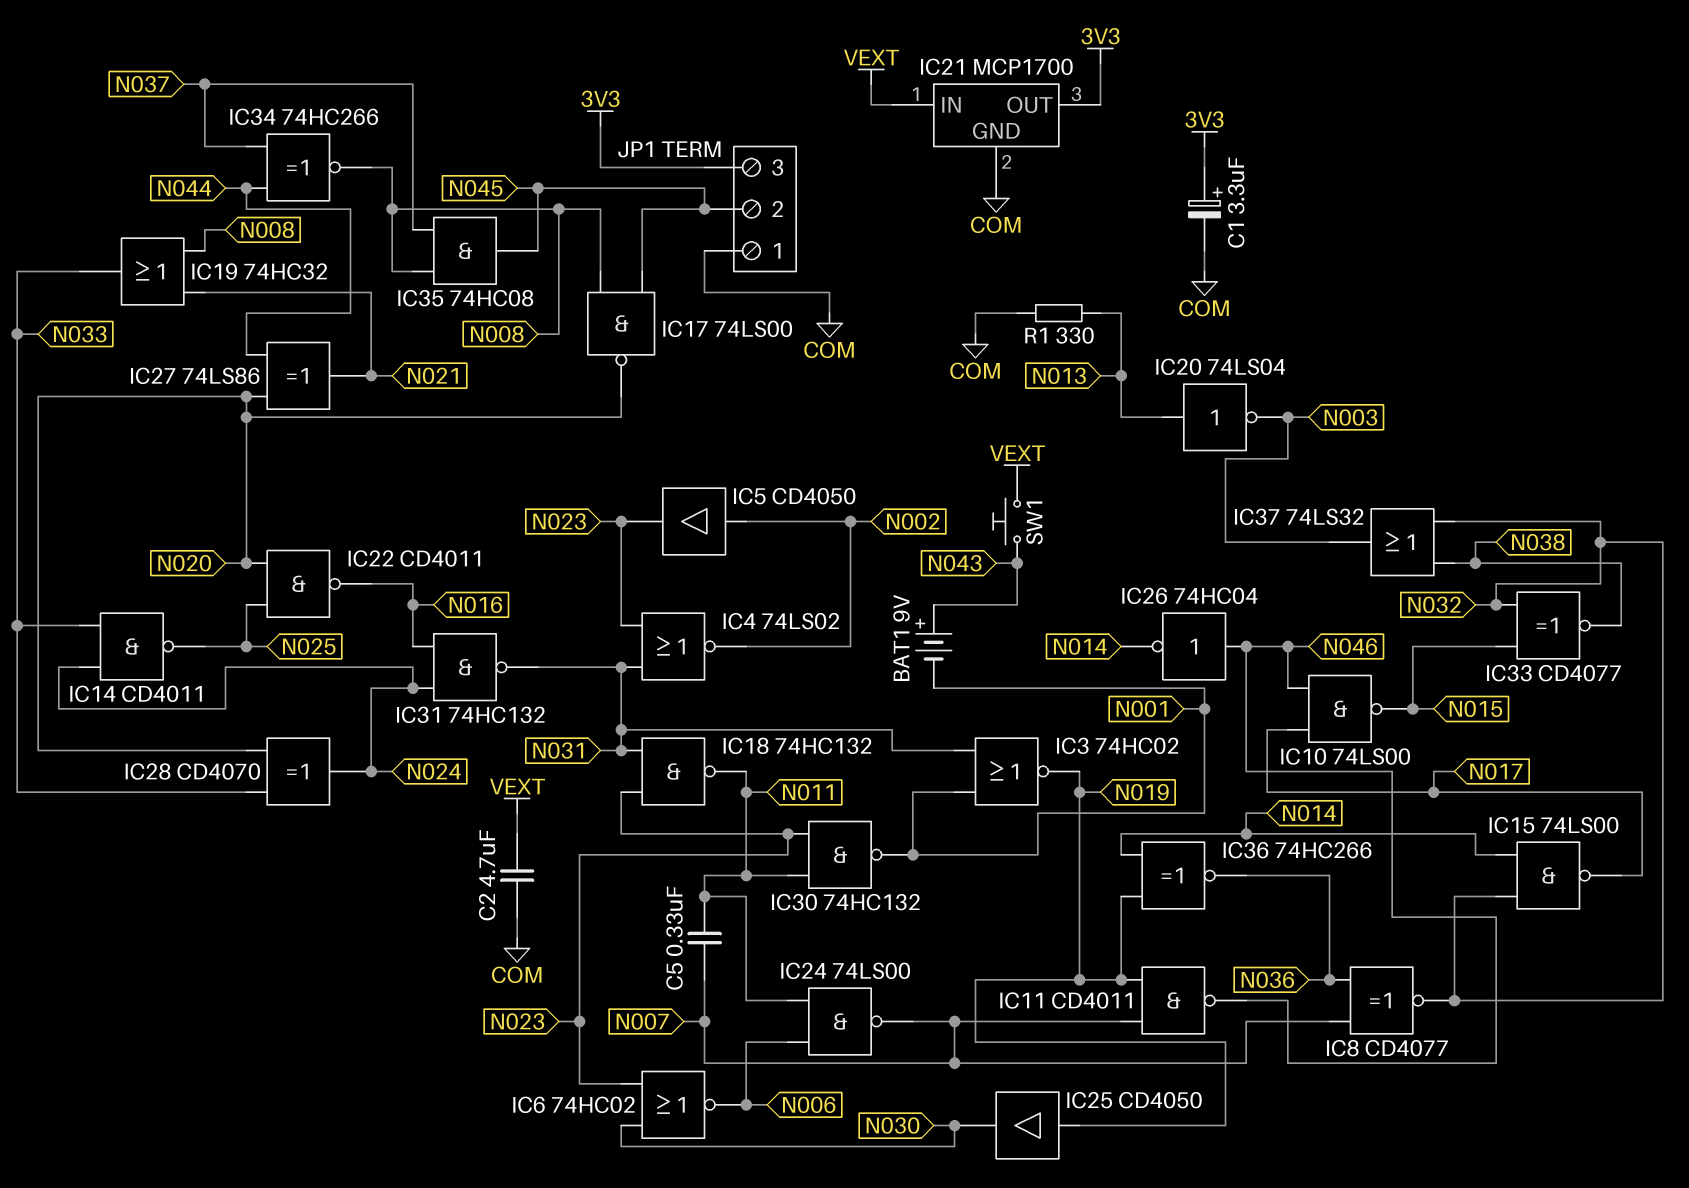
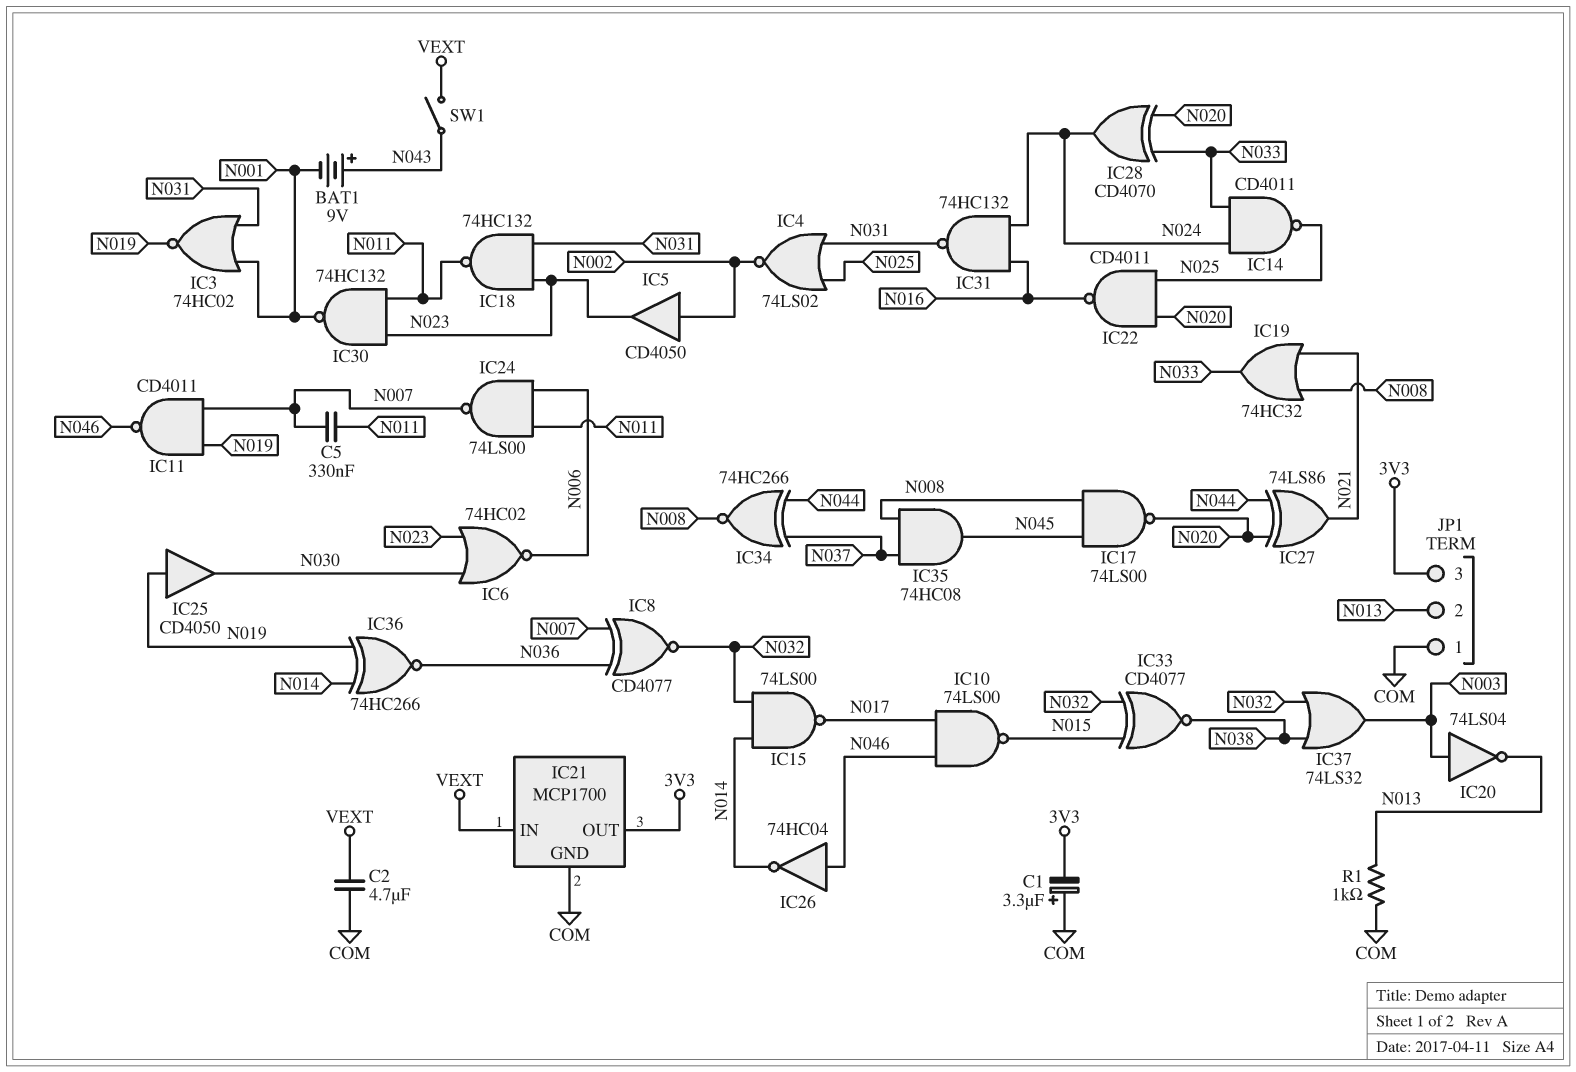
C1: 3.3uF (plus 3V3, minus COM) -> 3.3uF (plus COM, minus 3V3)
IC4: NOR 74LS02 (in N023, in N031, out N002) -> NOR 74LS02 (in N025, in N031, out N002)
IC20: NOT 74LS04 (in N013, out N003) -> NOT 74LS04 (in N003, out N013)
JP1 pin 2: N045 -> N013
R1: 330 (COM, N013) -> 1k (COM, N013)
SW1: button (N043, VEXT) -> switch (N043, VEXT)

